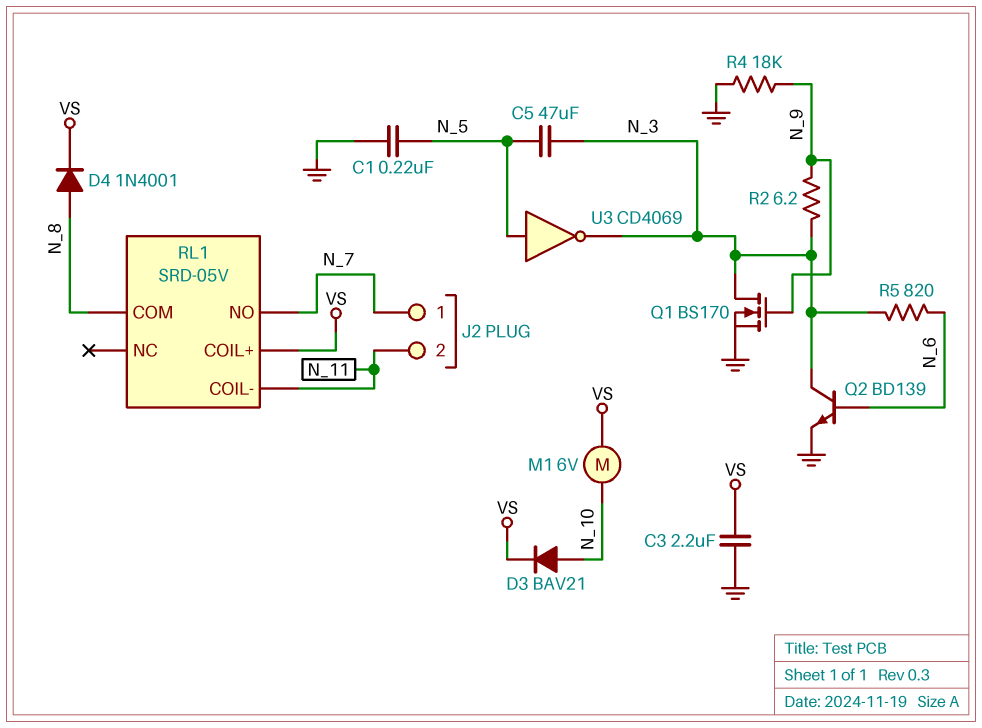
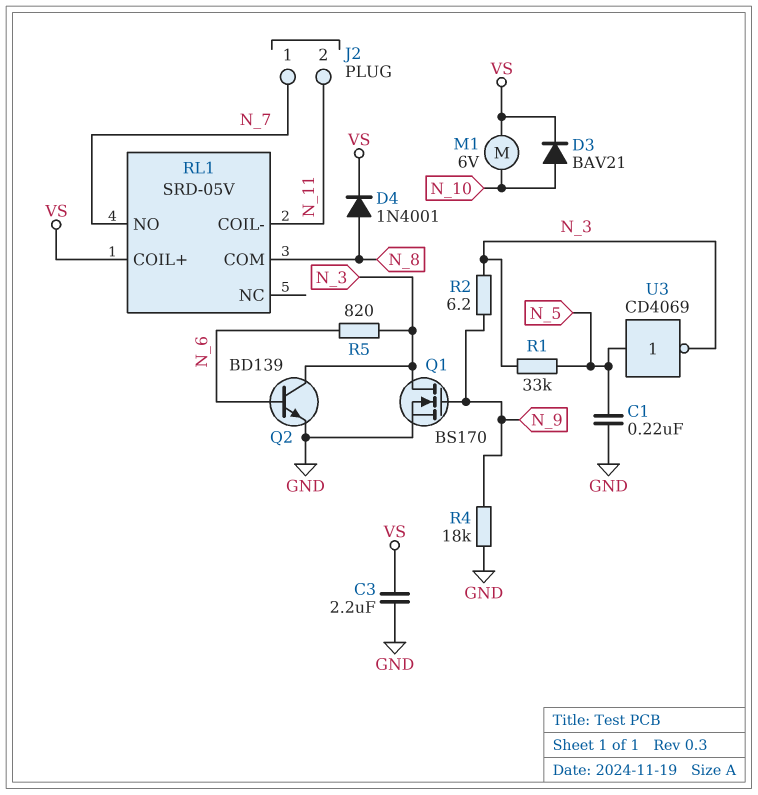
C5: 47uF (N_3, N_5) -> none
R1: none -> 33k (N_3, N_5)

